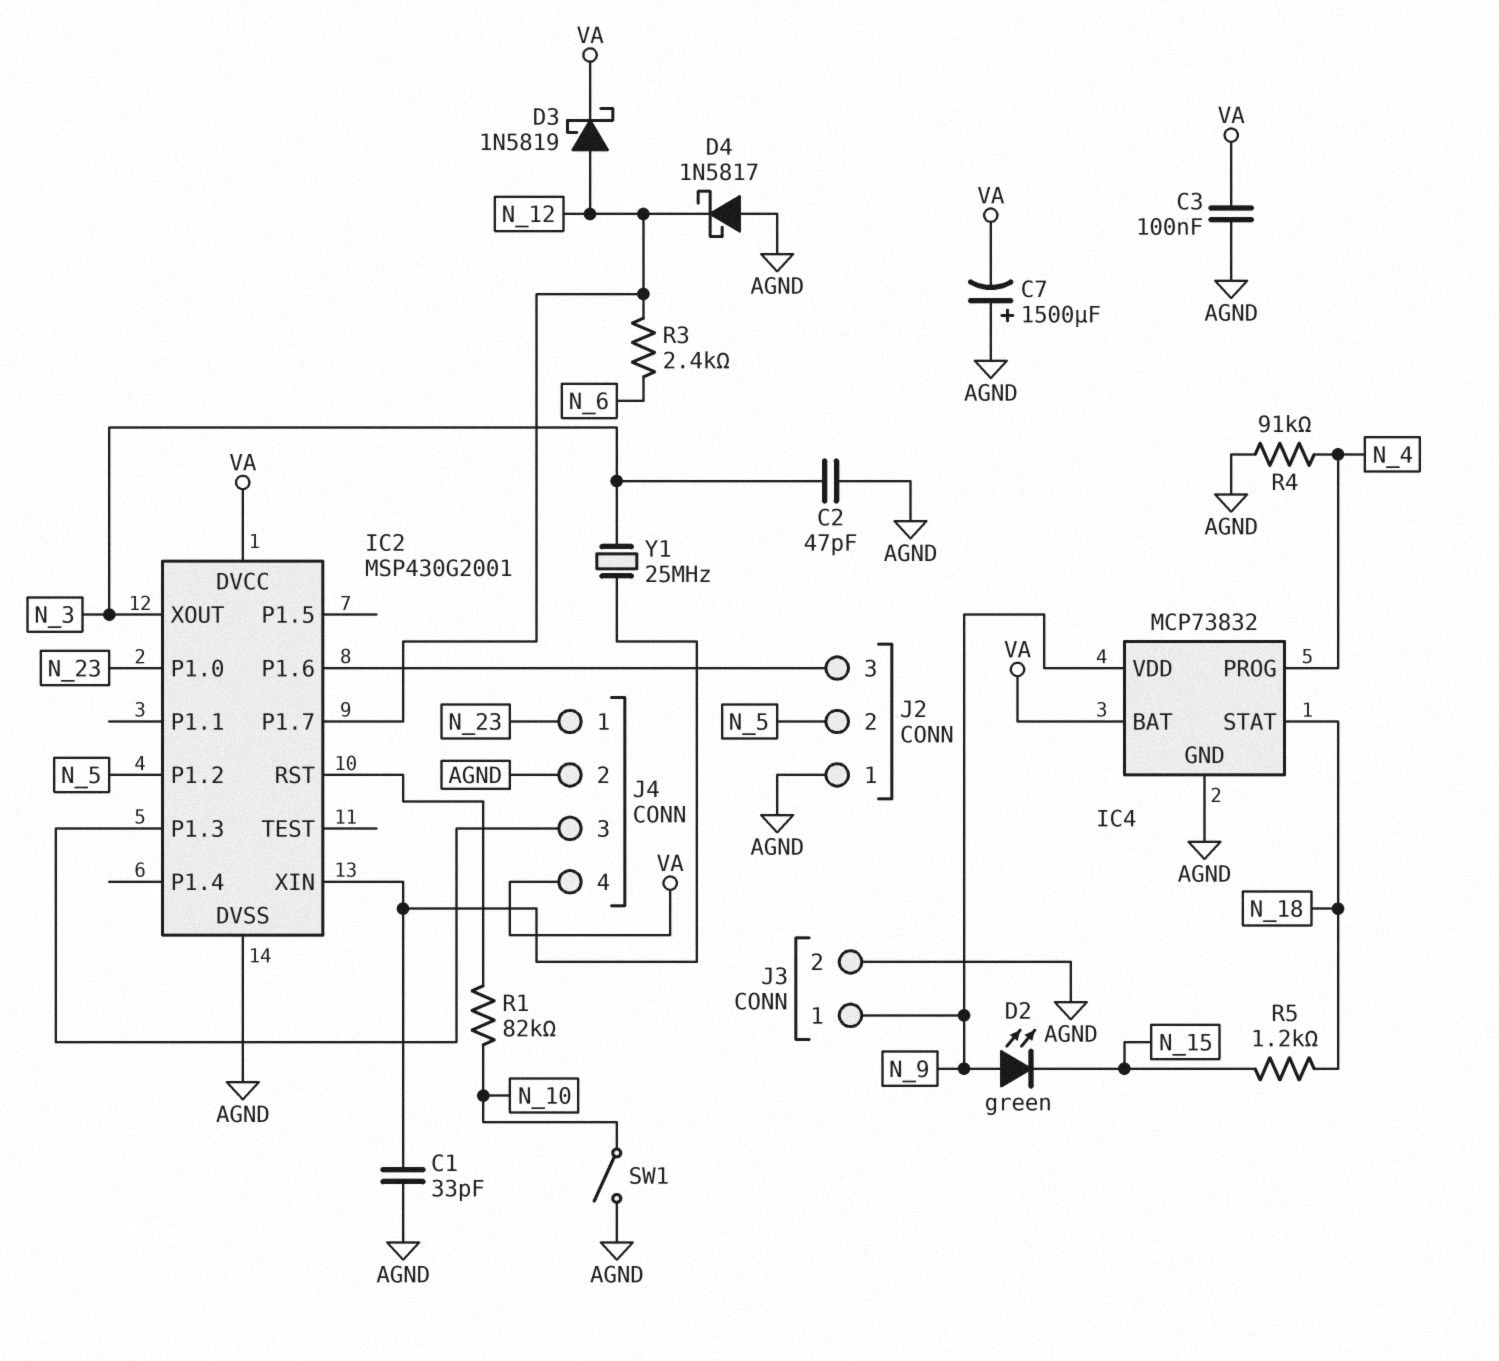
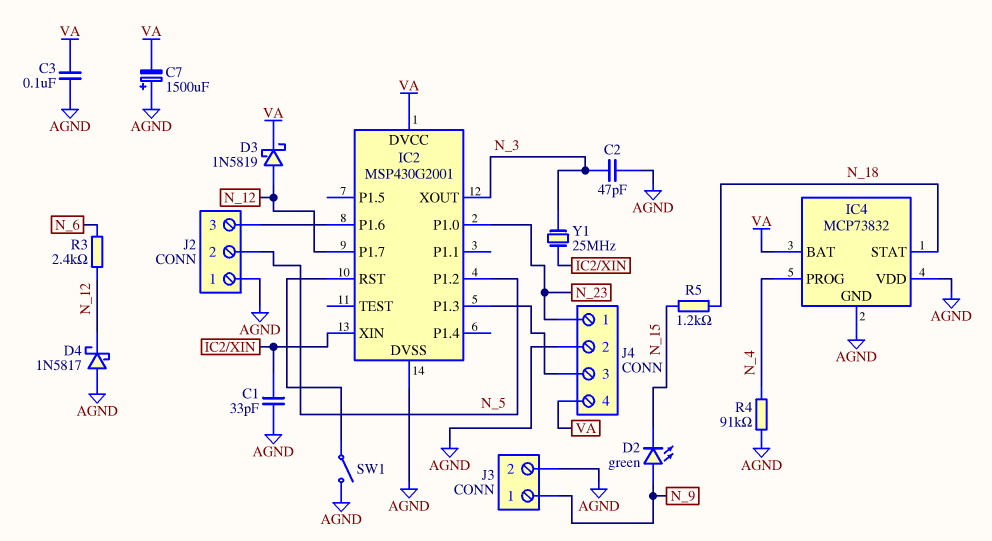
IC4 pin VDD: N_9 -> AGND
R1: 82k (IC2/RST, N_10) -> none
SW1: switch (AGND, N_10) -> switch (AGND, IC2/RST)

